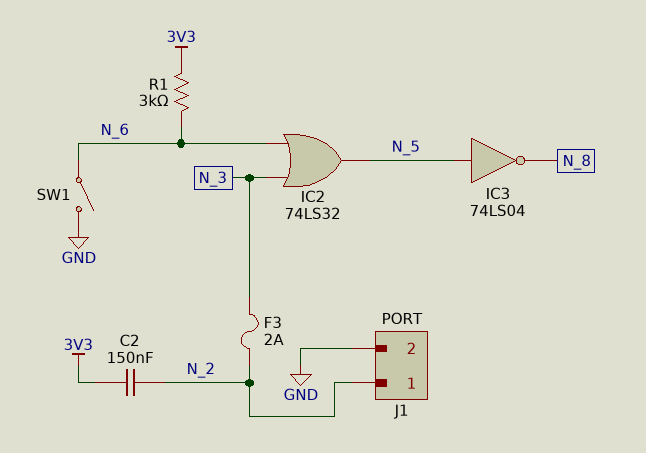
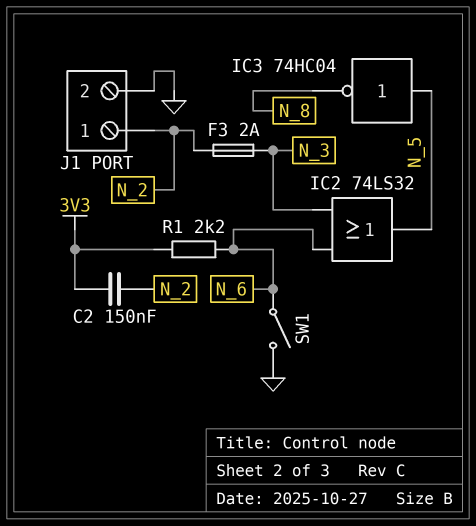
IC3: NOT 74LS04 (in N_5, out N_8) -> NOT 74HC04 (in N_5, out N_8)
R1: 3k (3V3, N_6) -> 2.2k (3V3, N_6)

